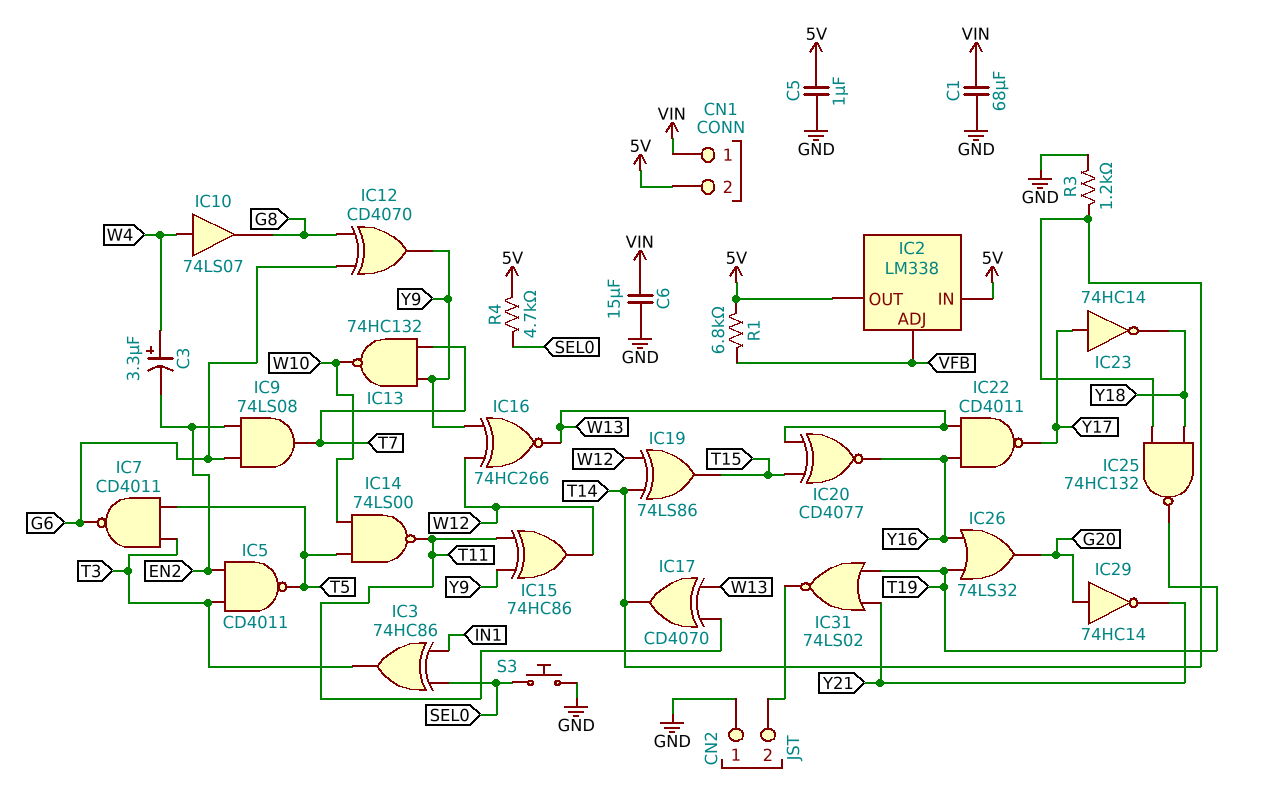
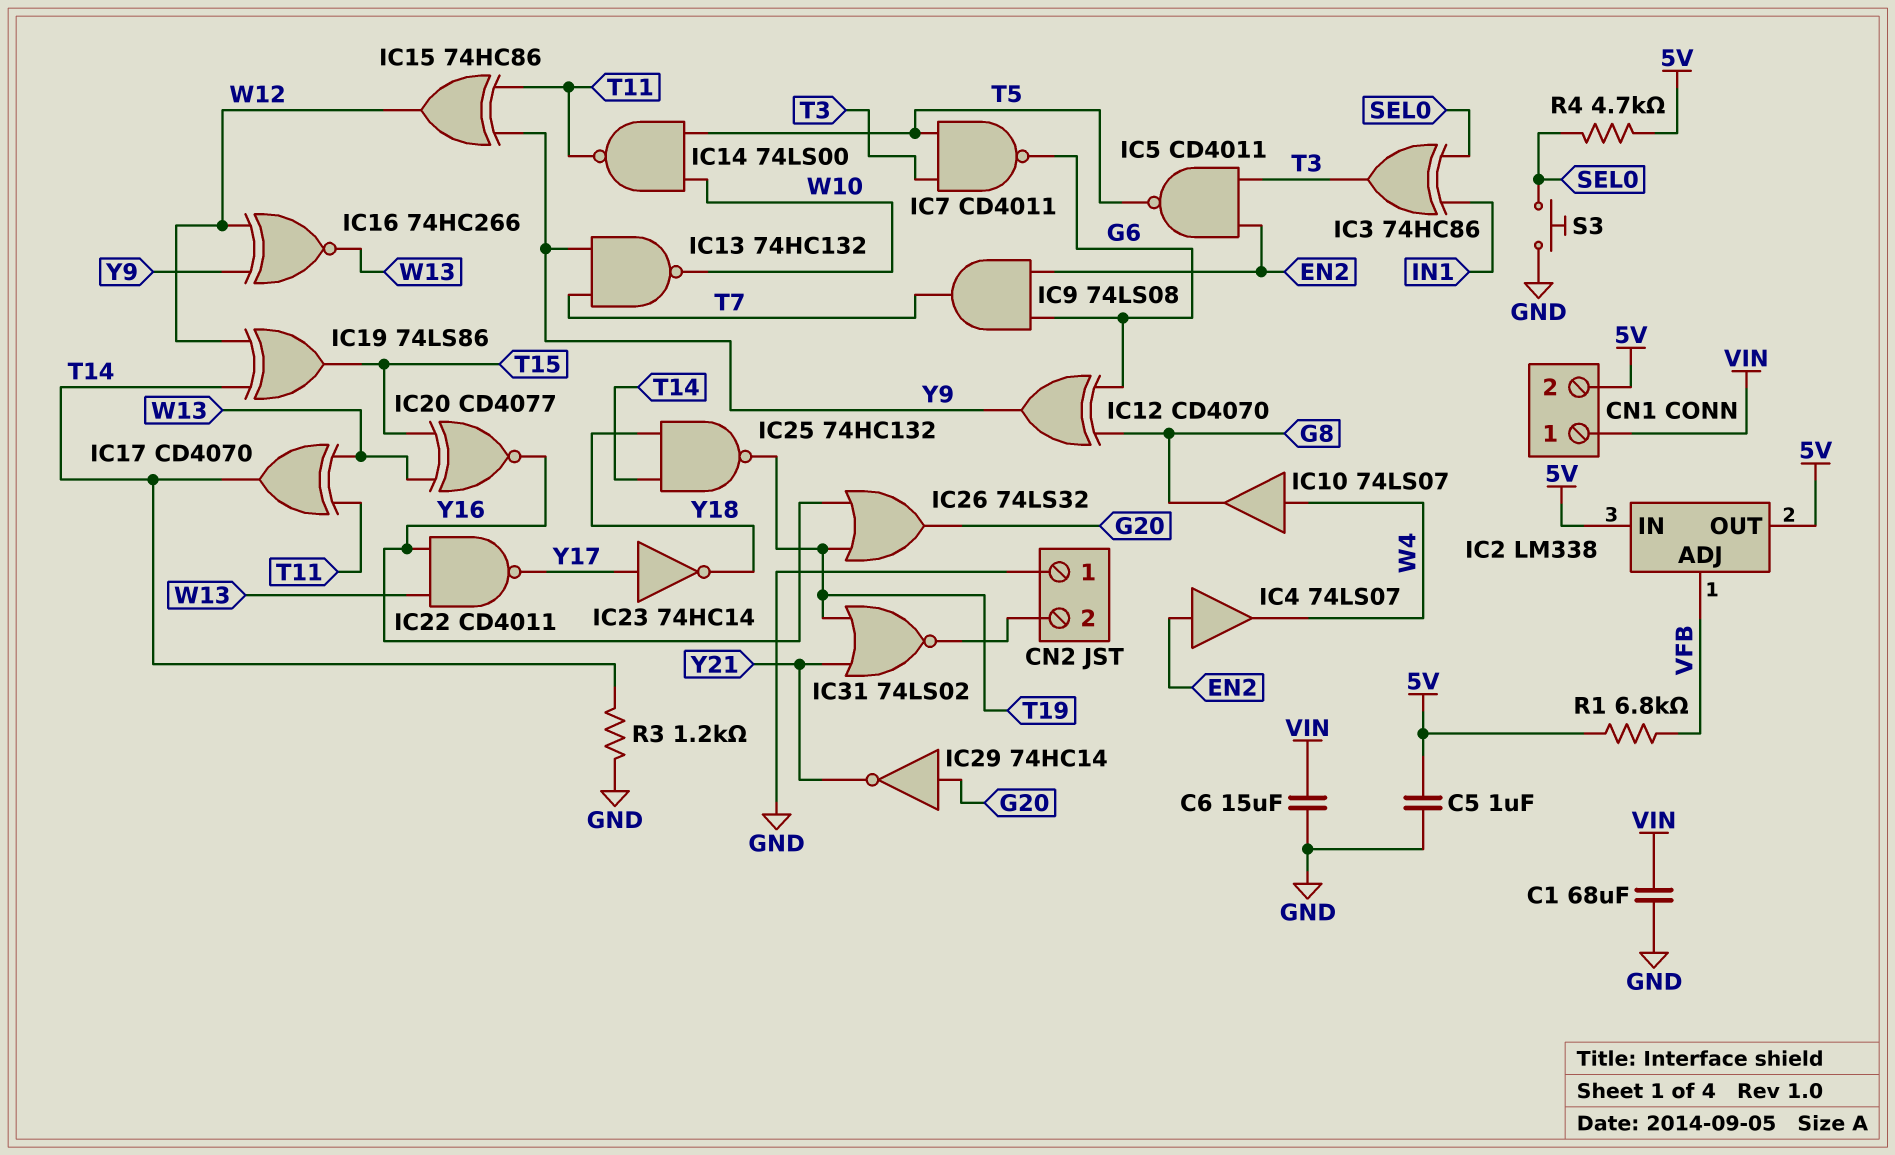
C3: 3.3uF (plus W4, minus EN2) -> none
IC4: none -> buffer 74LS07 (in EN2, out W4)

